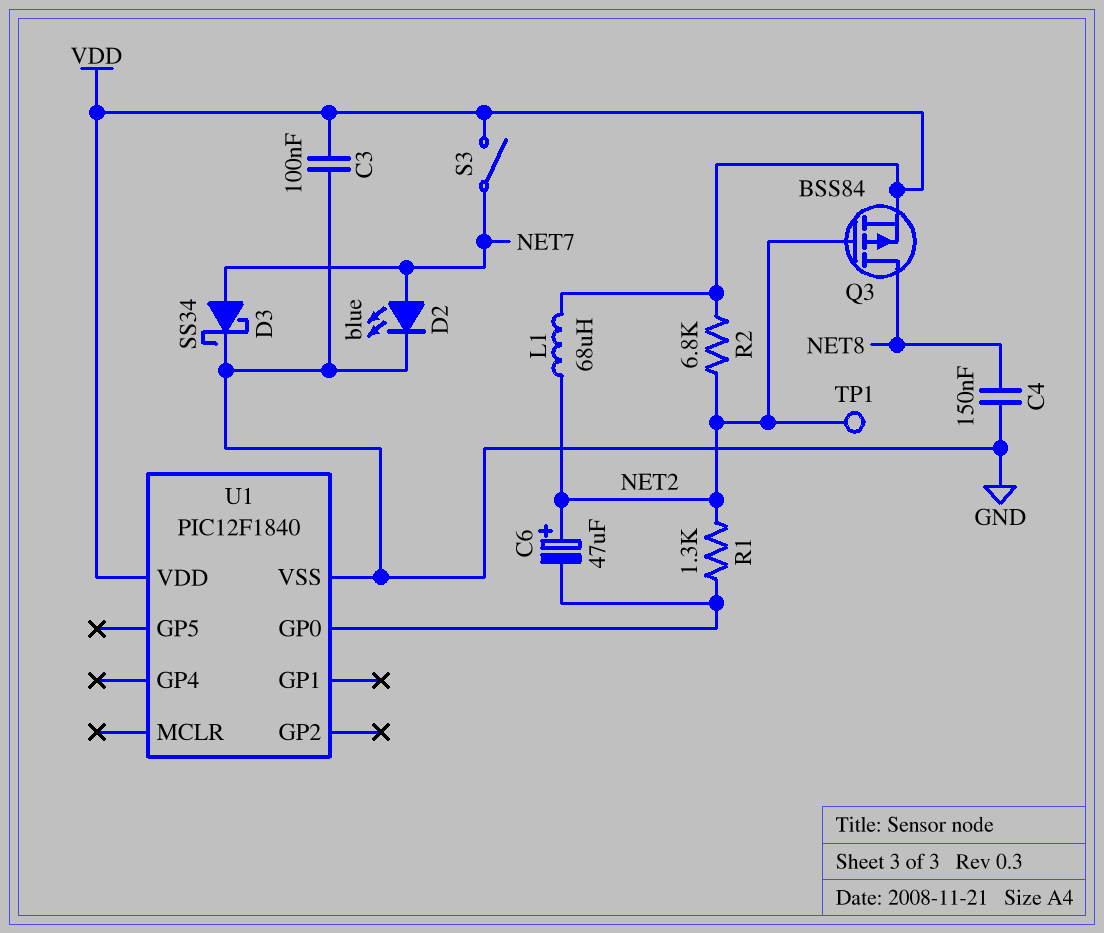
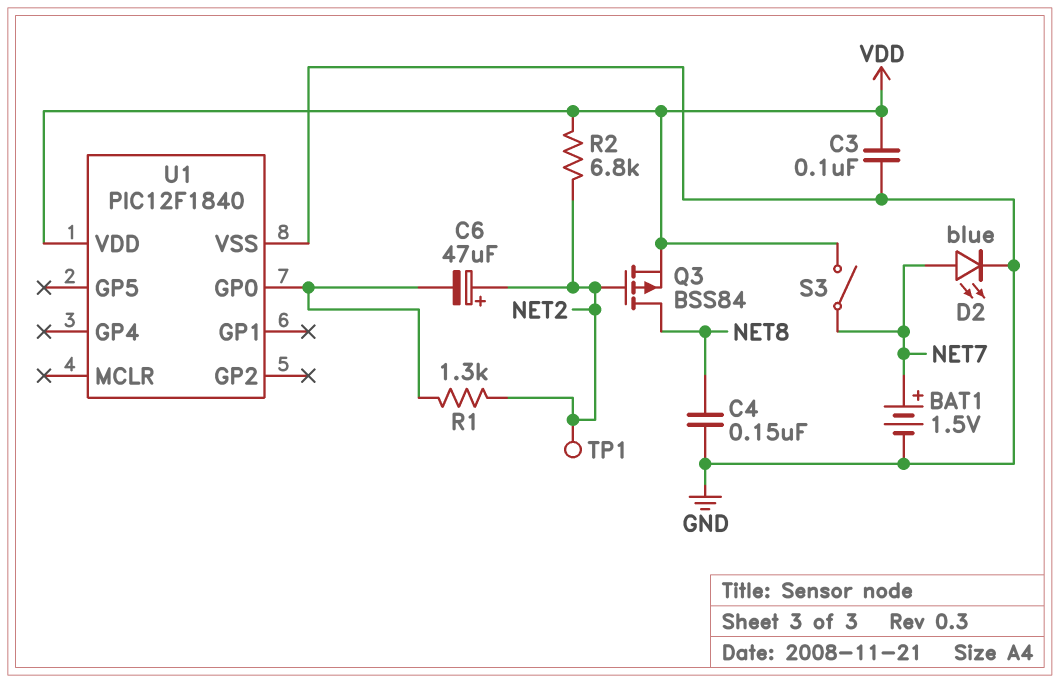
BAT1: none -> 1.5V (plus NET7, minus GND)
D3: schottky SS34 (A NET7, K GND) -> none
L1: 68uH (NET2, VDD) -> none

